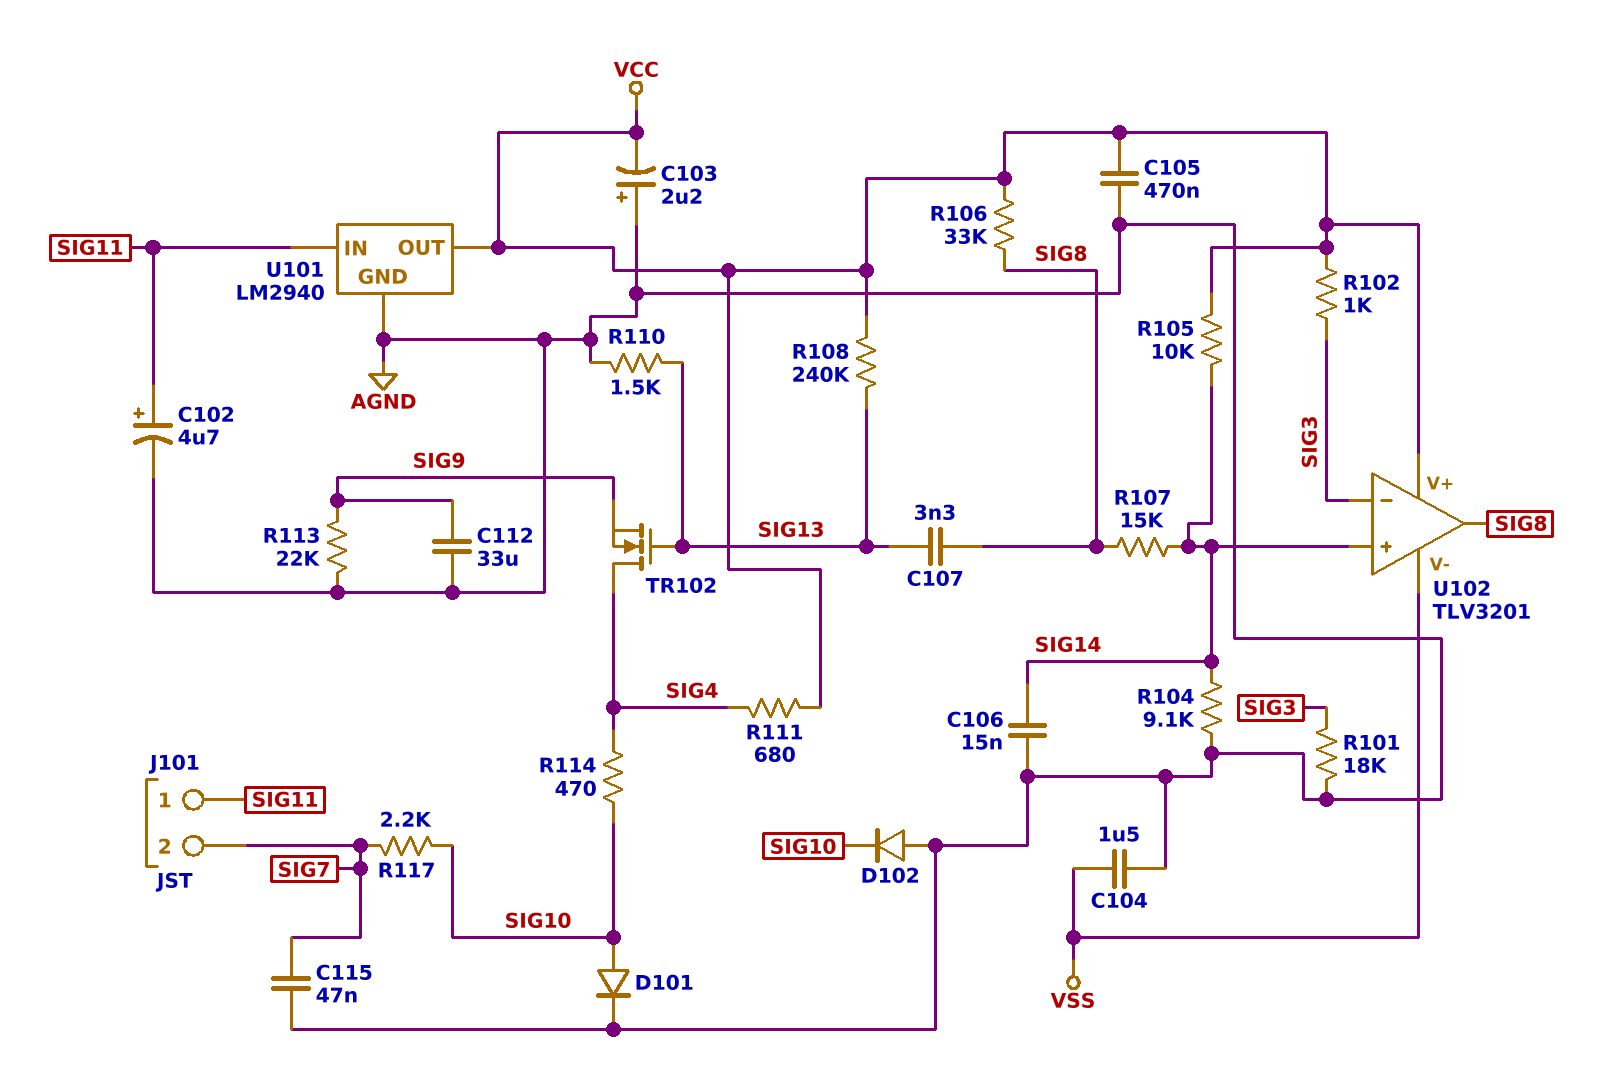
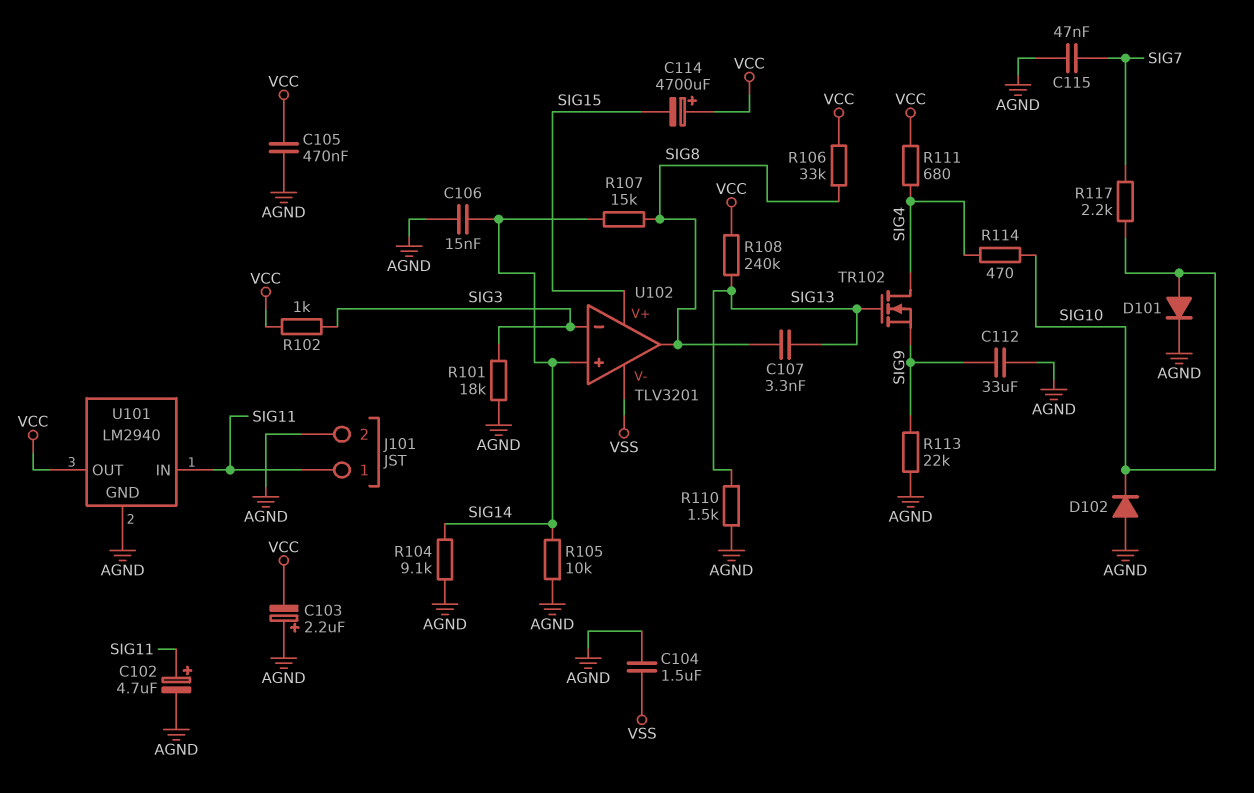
C114: none -> 4700uF (plus VCC, minus SIG15)
J101 pin 2: SIG7 -> AGND
R105: 10k (SIG14, VCC) -> 10k (AGND, SIG14)
U102 pin V+: VCC -> SIG15

